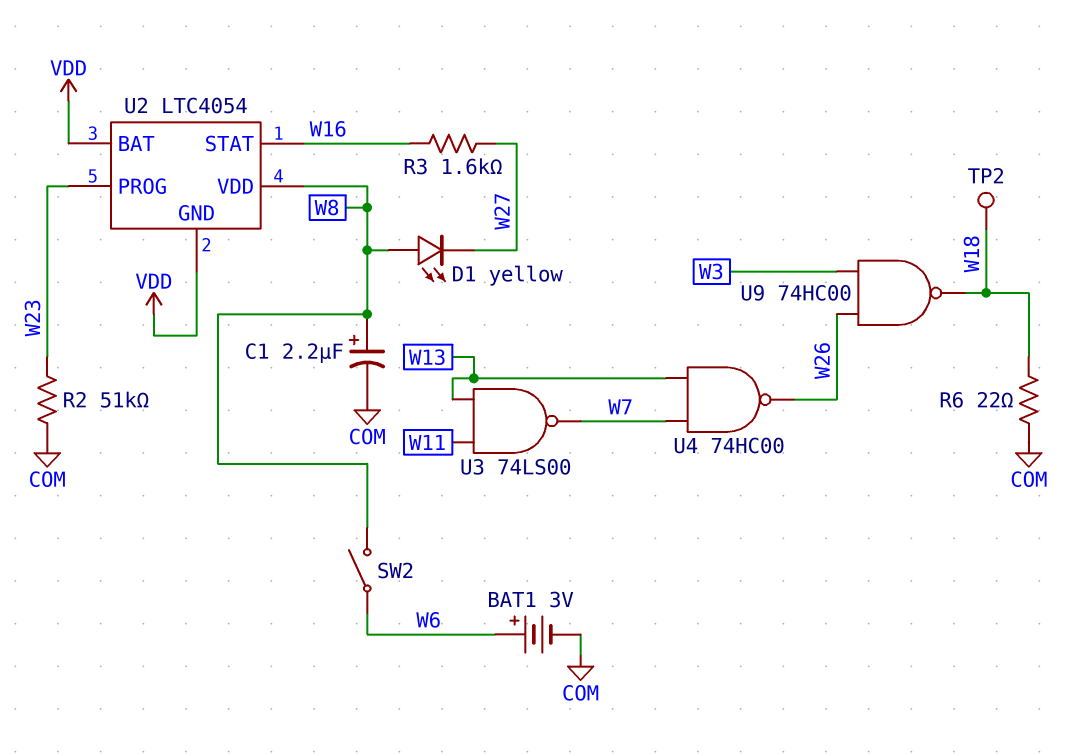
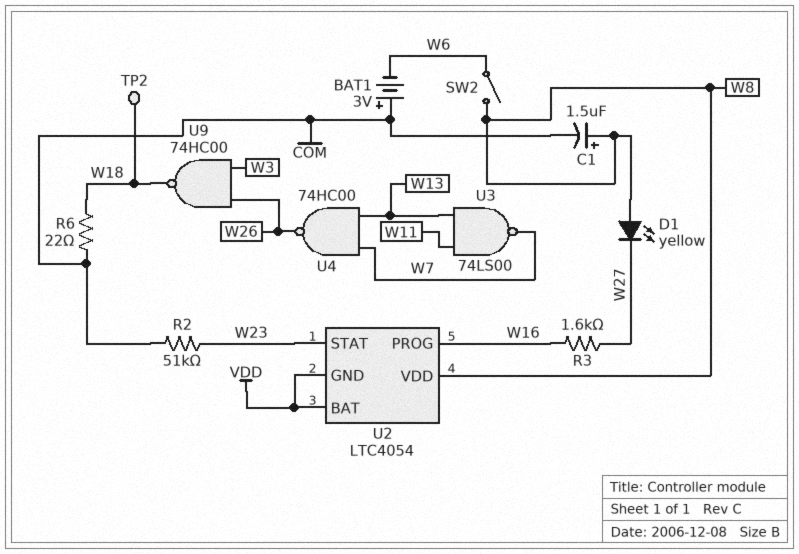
BAT1: 3V (plus W6, minus COM) -> 3V (plus COM, minus W6)
C1: 2.2uF (plus W8, minus COM) -> 1.5uF (plus W8, minus COM)
U2 pin PROG: W23 -> W16
U2 pin STAT: W16 -> W23

